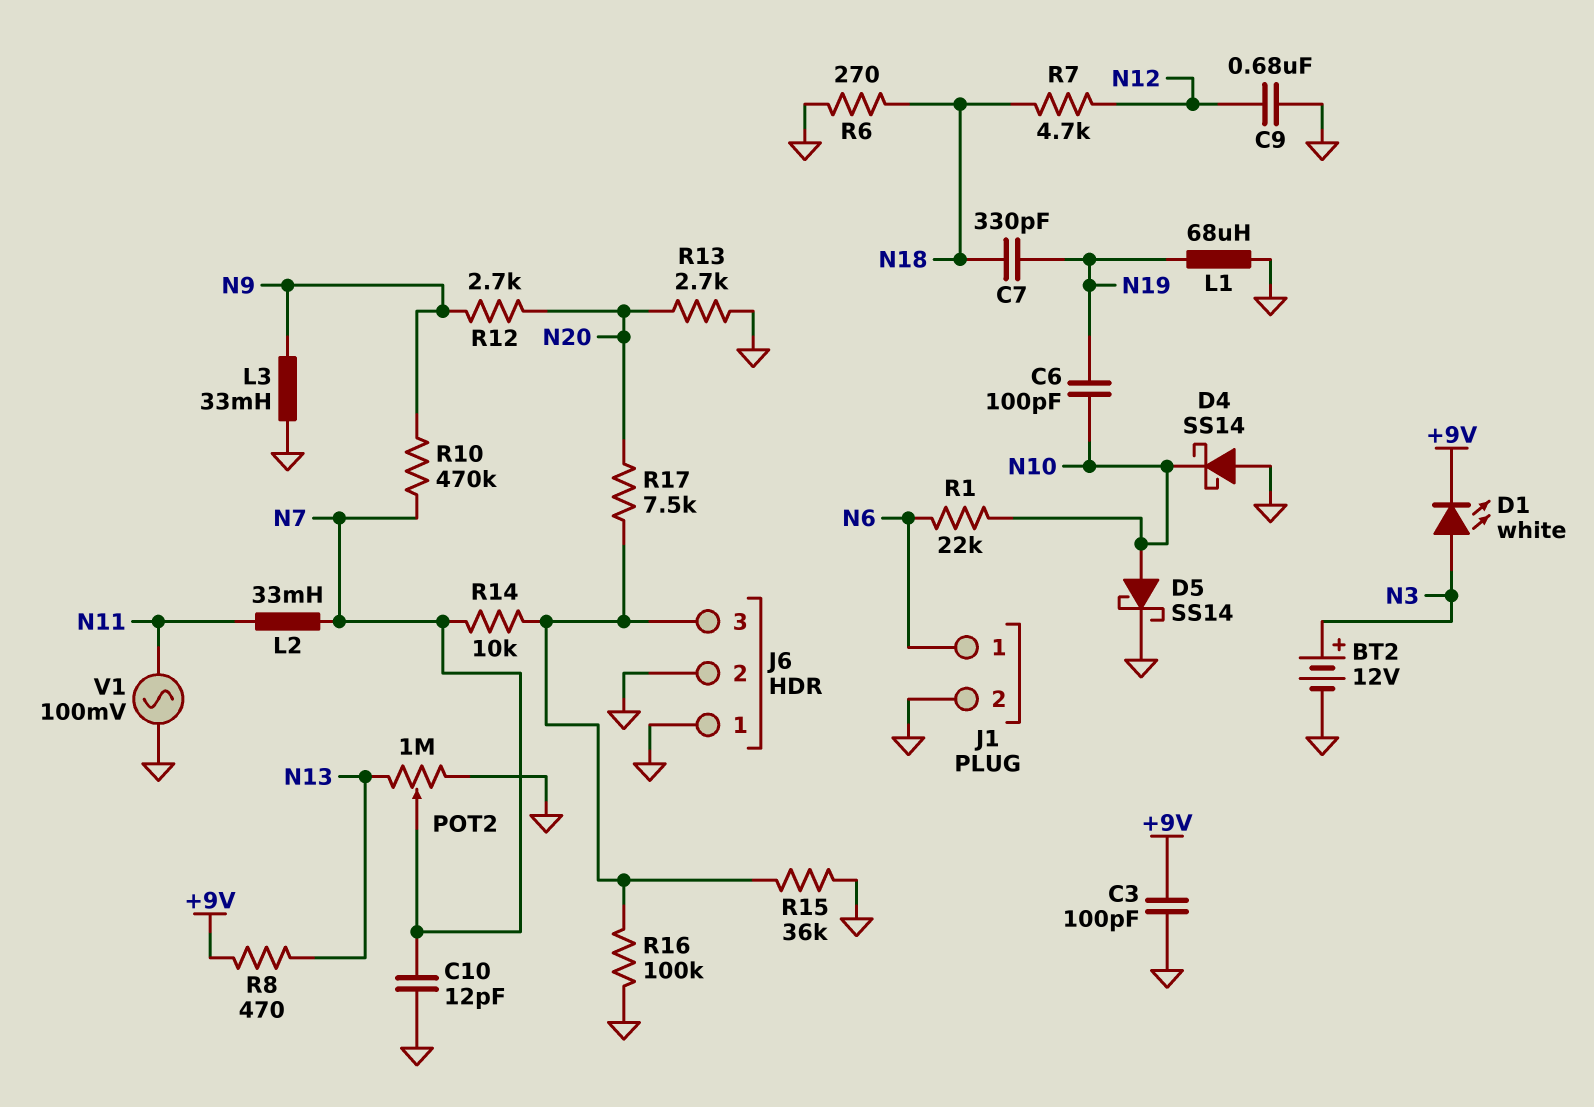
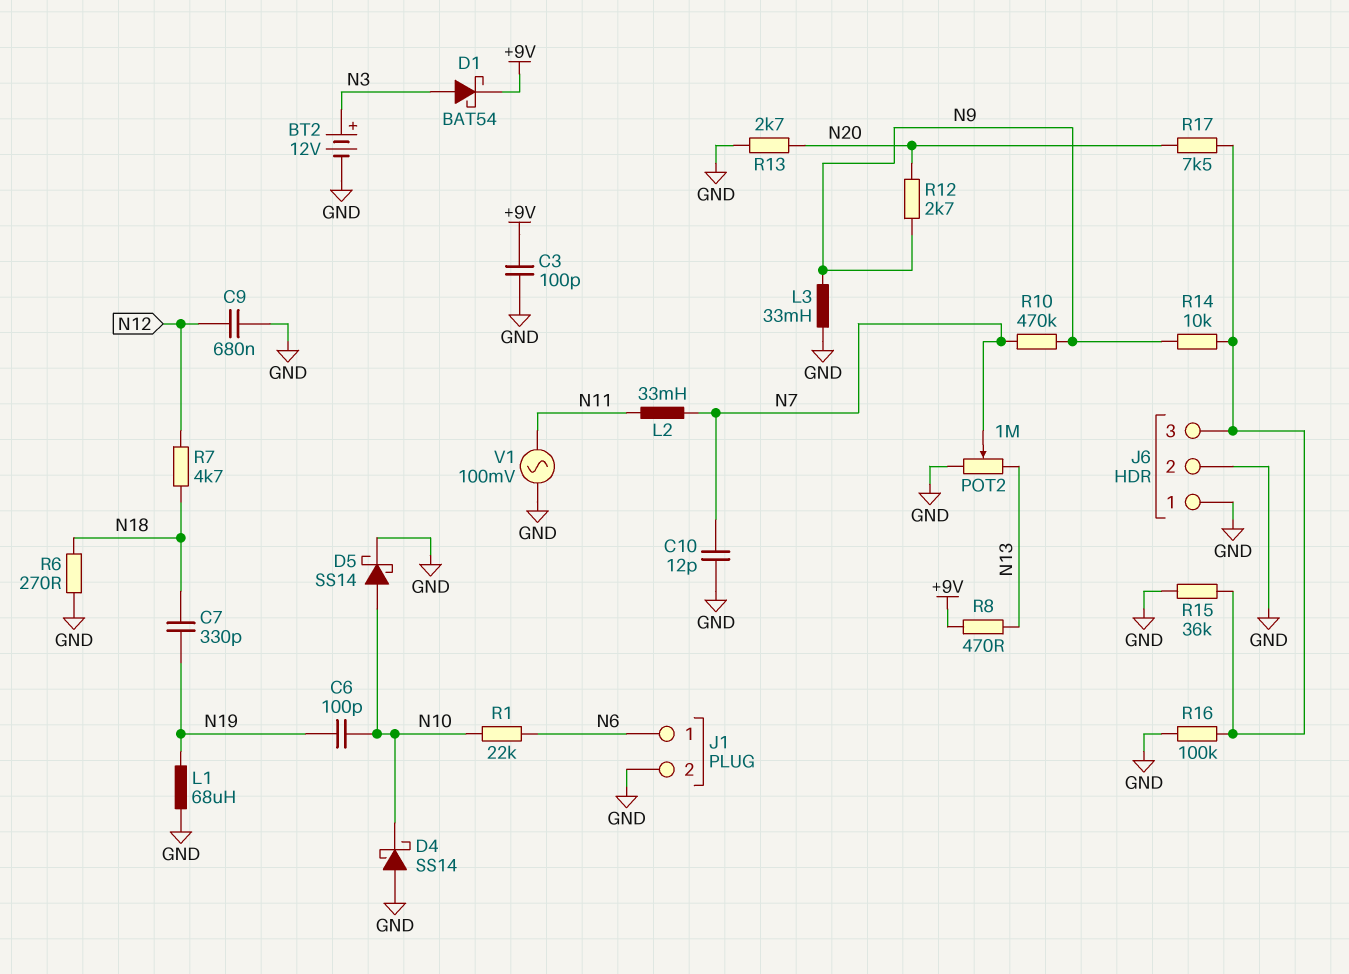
D1: LED white (A N3, K +9V) -> schottky BAT54 (A N3, K +9V)
R14: 10k (J6/3, N7) -> 10k (J6/3, N9)

